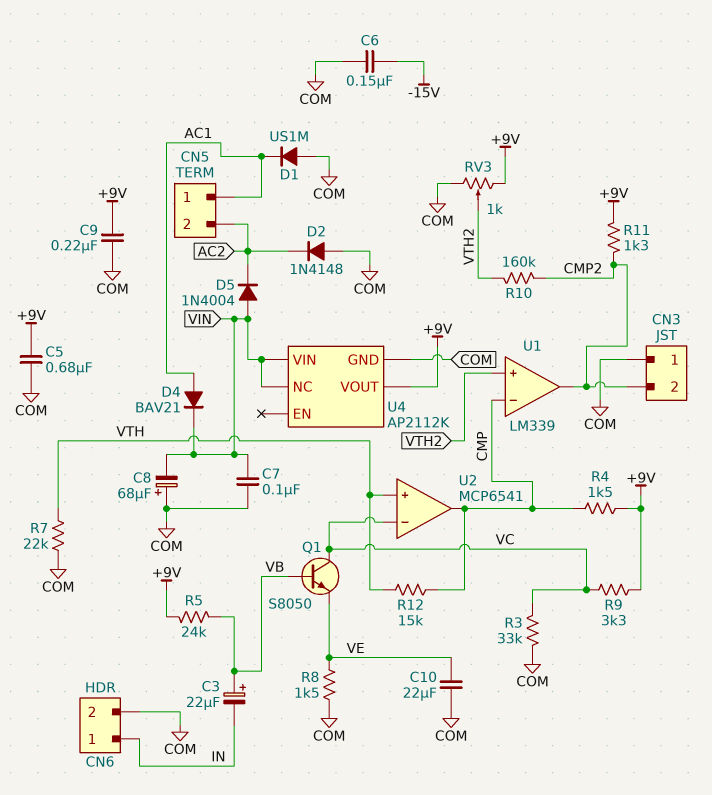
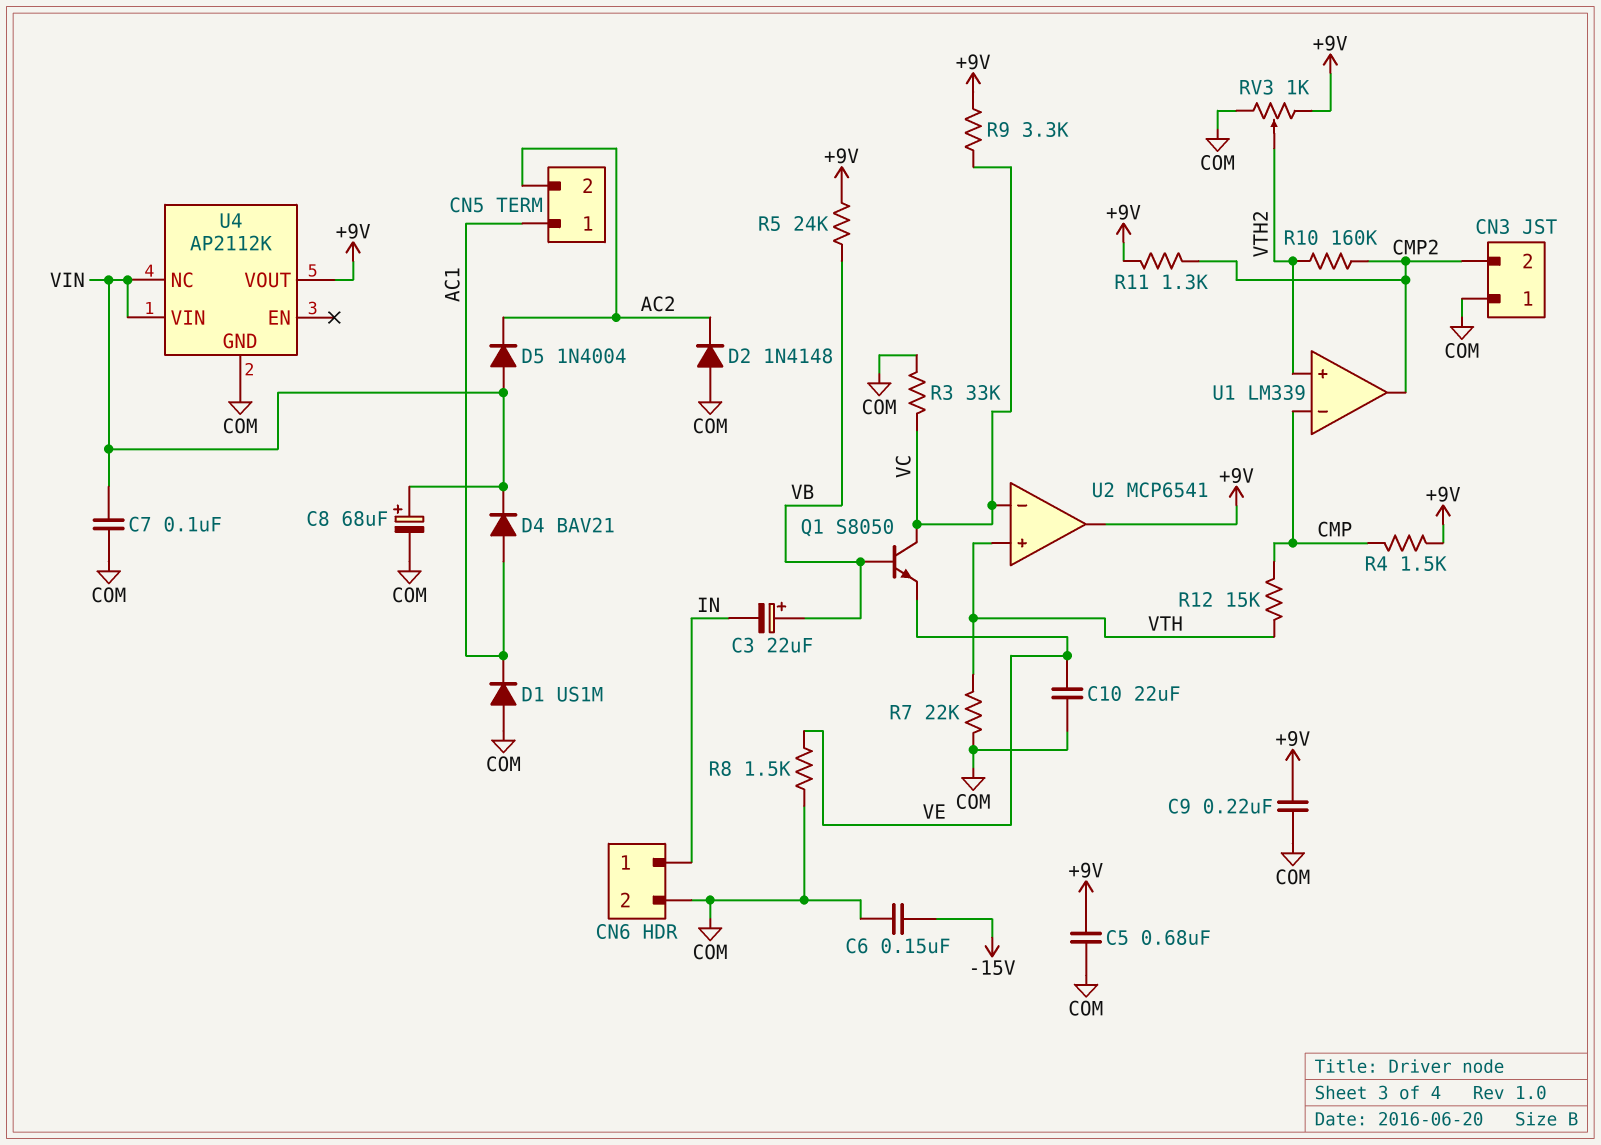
C8: 68uF (plus COM, minus VIN) -> 68uF (plus VIN, minus COM)
U2 pin out: CMP -> +9V

